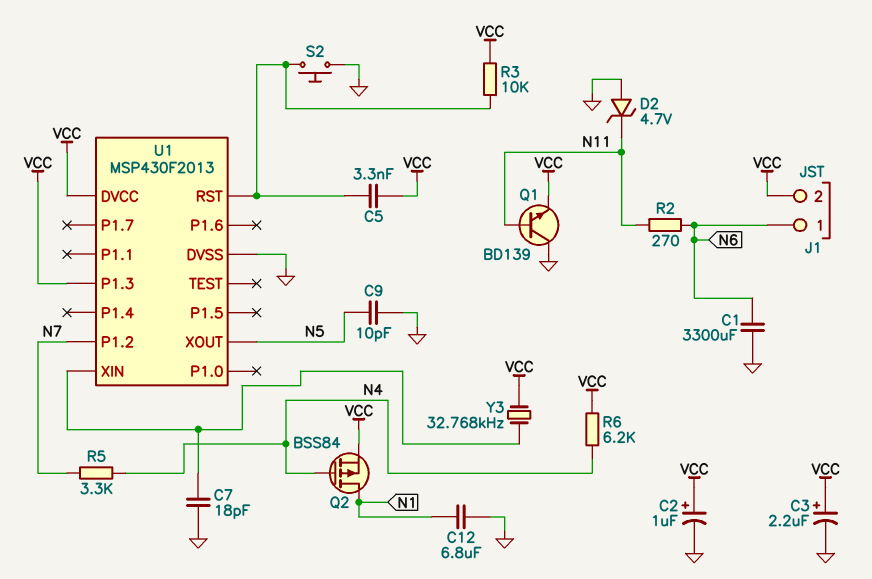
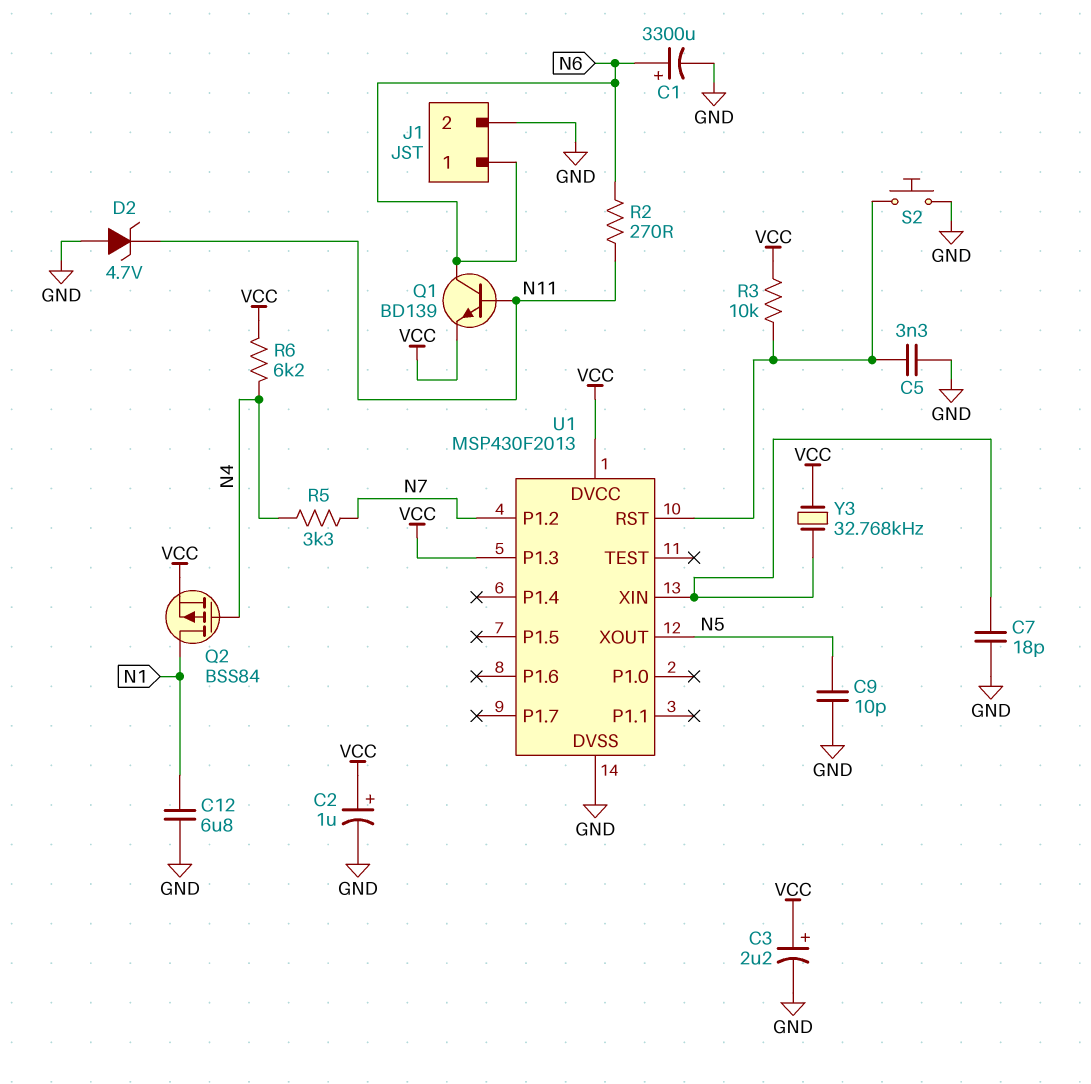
C1: 3300uF (GND, N6) -> 3300uF (plus N6, minus GND)
C5: 3.3nF (U1/RST, VCC) -> 3.3nF (GND, U1/RST)
J1 pin 2: VCC -> GND
Q1: NPN BD139 (B N11, C GND, E VCC) -> NPN BD139 (B N11, C N6, E VCC)

